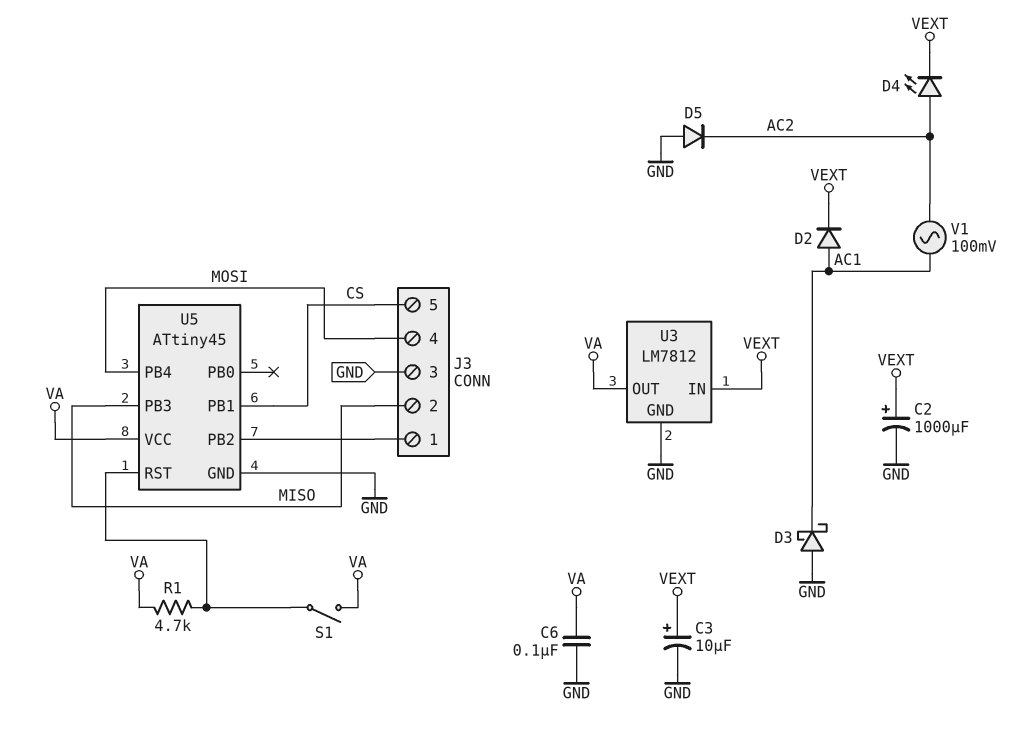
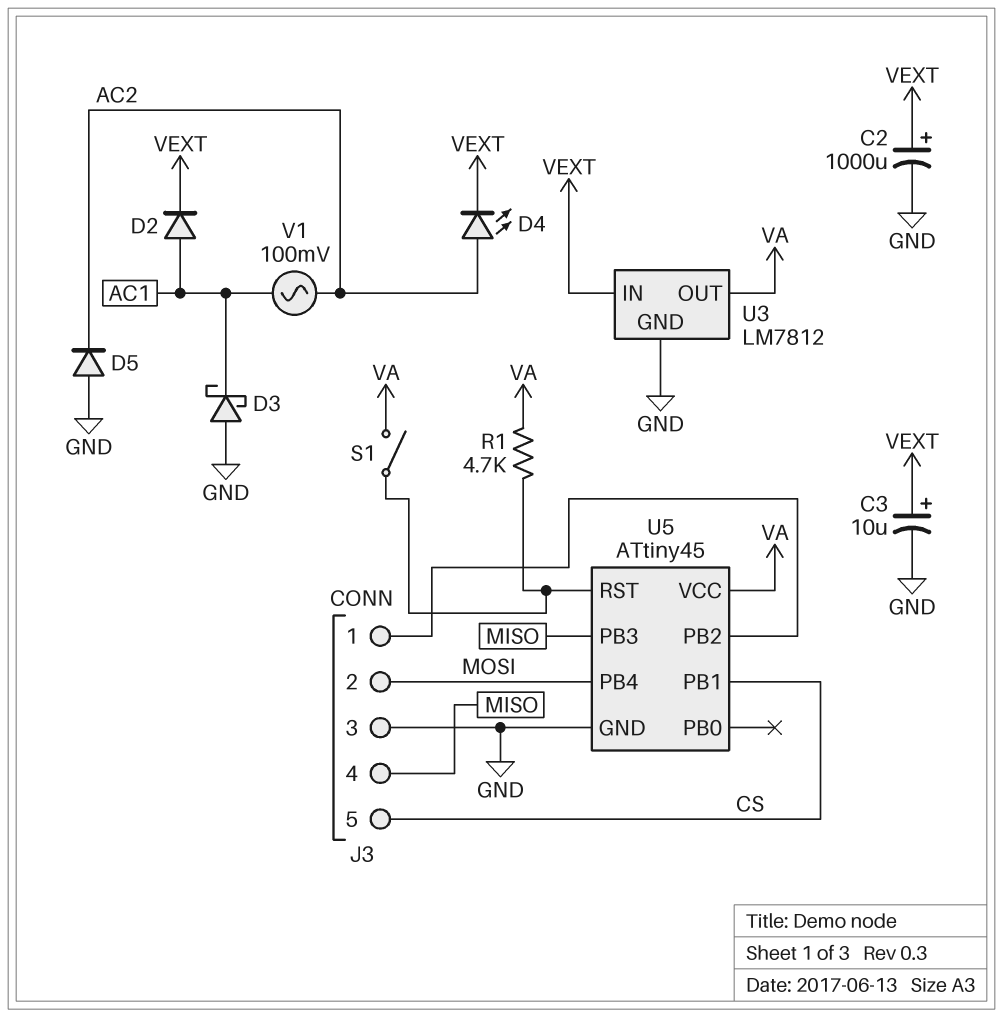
C6: 100nF (GND, VA) -> none
J3 pin 2: MISO -> MOSI
J3 pin 4: MOSI -> MISO

